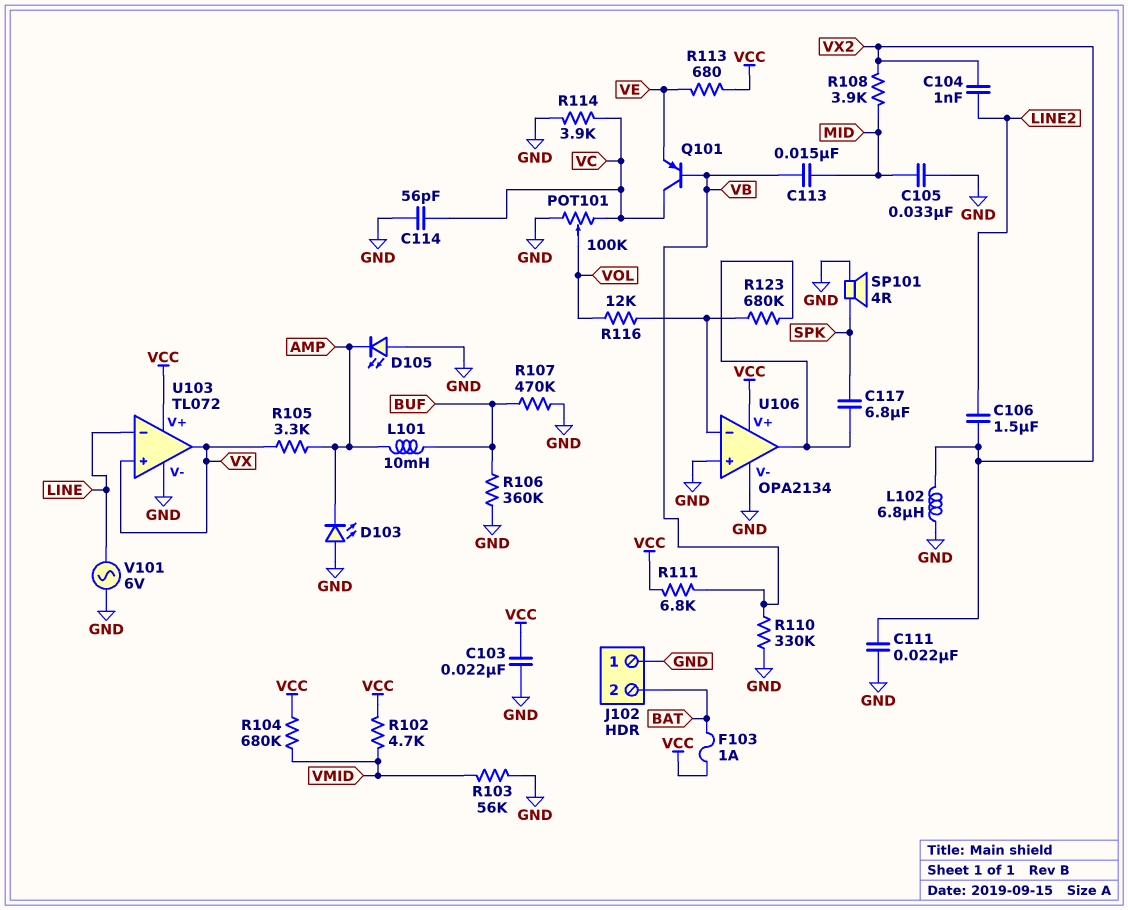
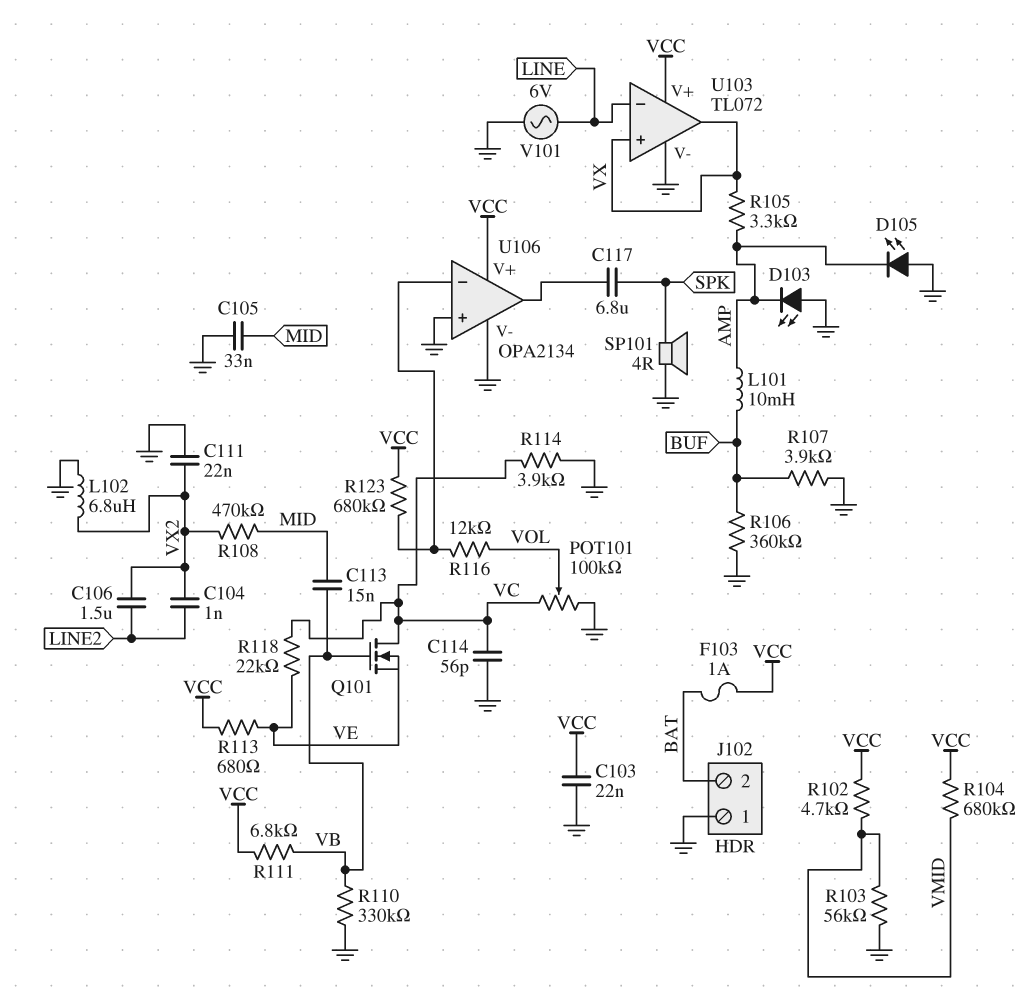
Q101: PNP (B VB, C VC, E VE) -> NMOS (G VB, D VC, S VE)
R107: 470k (BUF, GND) -> 3.9k (BUF, GND)
R108: 3.9k (MID, VX2) -> 470k (MID, VX2)
R118: none -> 22k (VC, VE)
R123: 680k (U106/in-, U106/out) -> 680k (U106/in-, VCC)

